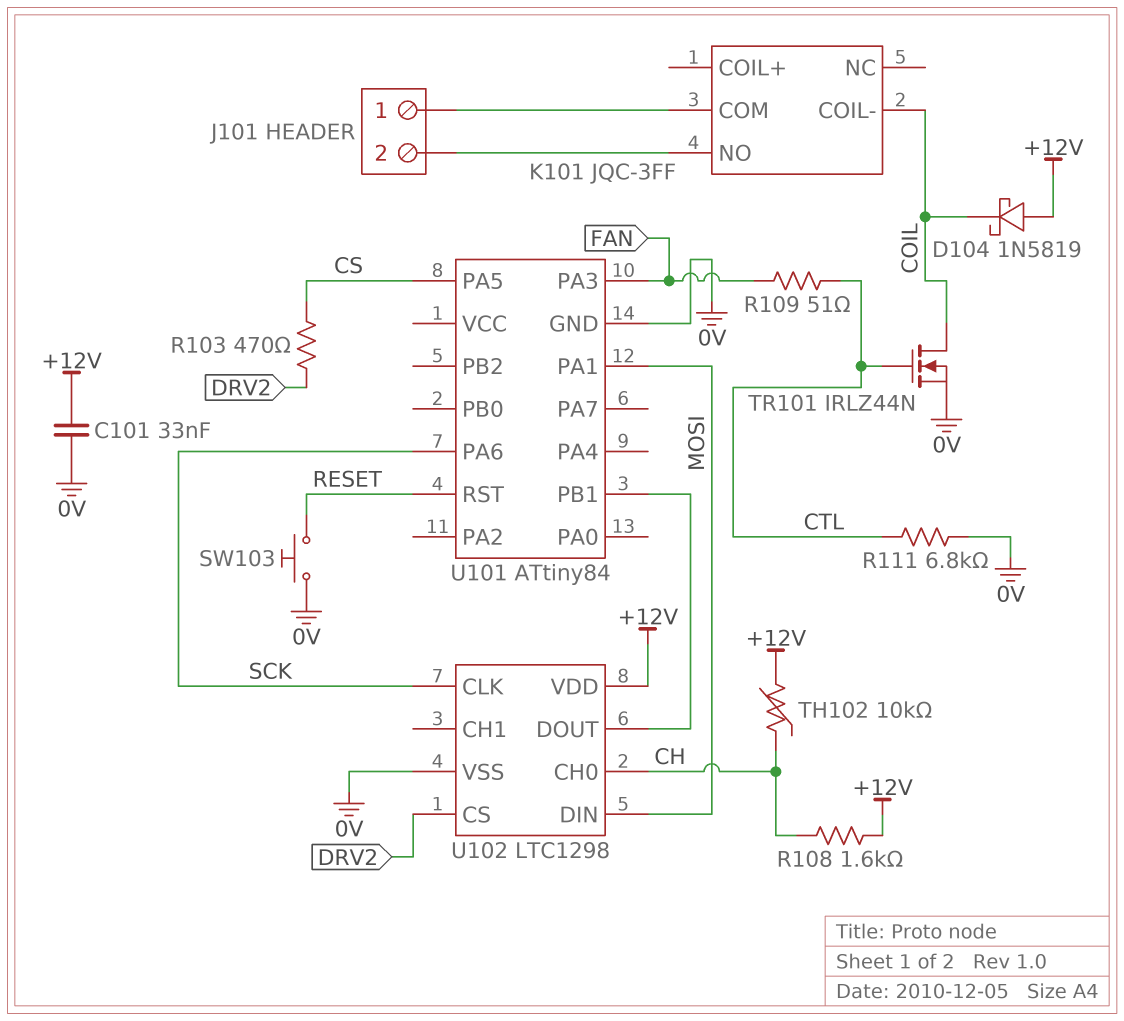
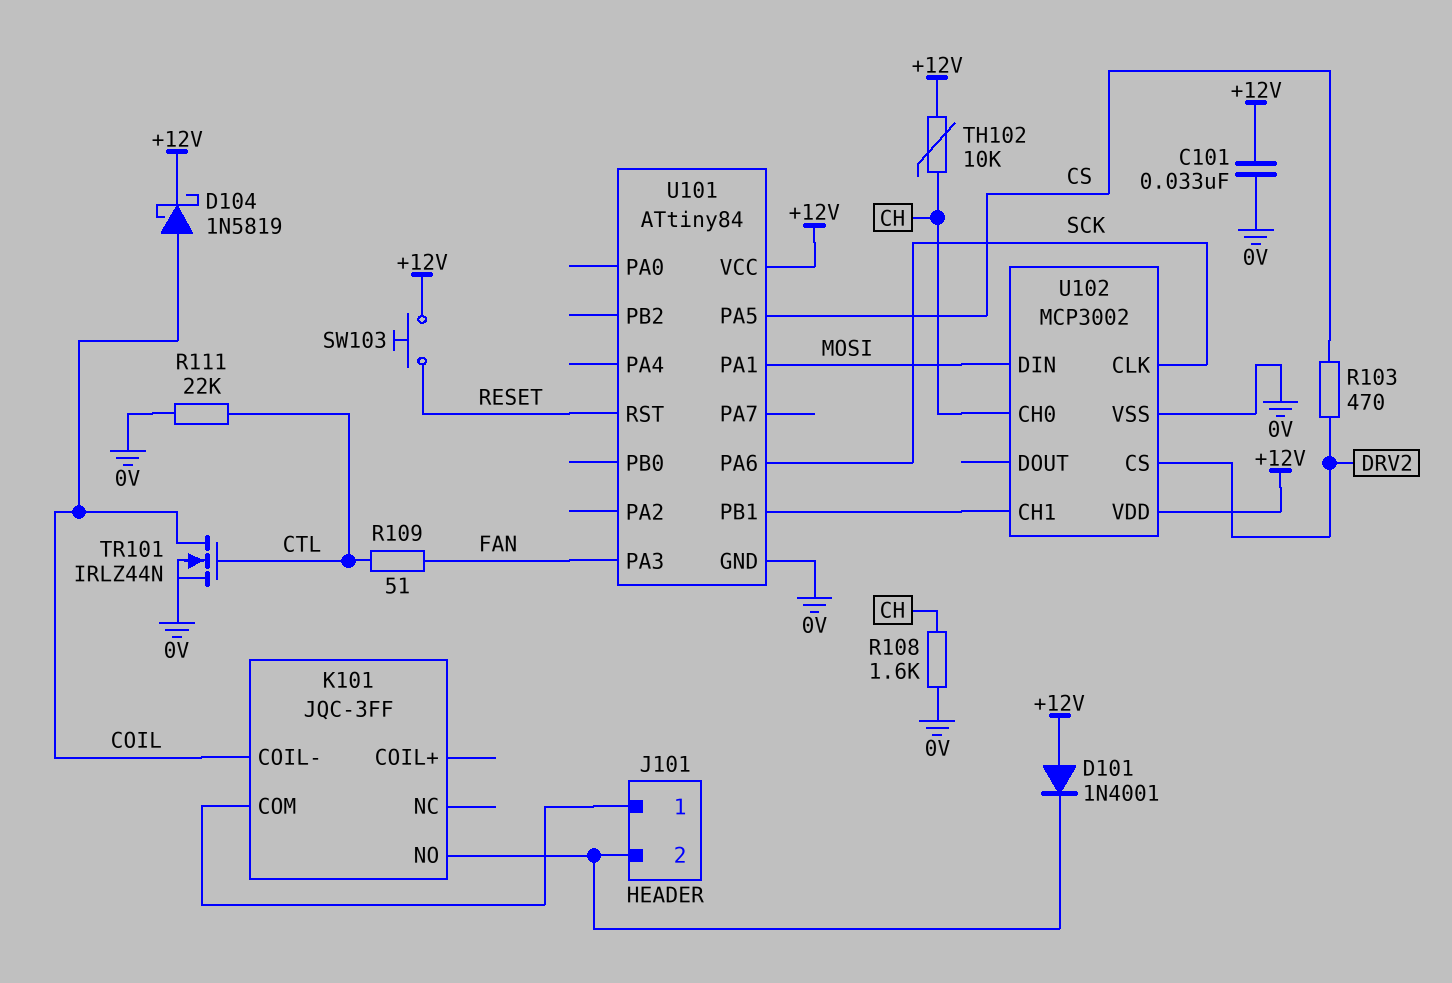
D101: none -> diode 1N4001 (A +12V, K J101/2)
D104: schottky 1N5819 (A +12V, K COIL) -> schottky 1N5819 (A COIL, K +12V)
R108: 1.6k (+12V, CH) -> 1.6k (0V, CH)
R111: 6.8k (0V, CTL) -> 22k (0V, CTL)
SW103: button (0V, RESET) -> button (+12V, RESET)
U101 pin VCC: none -> +12V
U102: LTC1298 -> MCP3002
U102 pin CH1: none -> U101/PB1
U102 pin DOUT: U101/PB1 -> none

